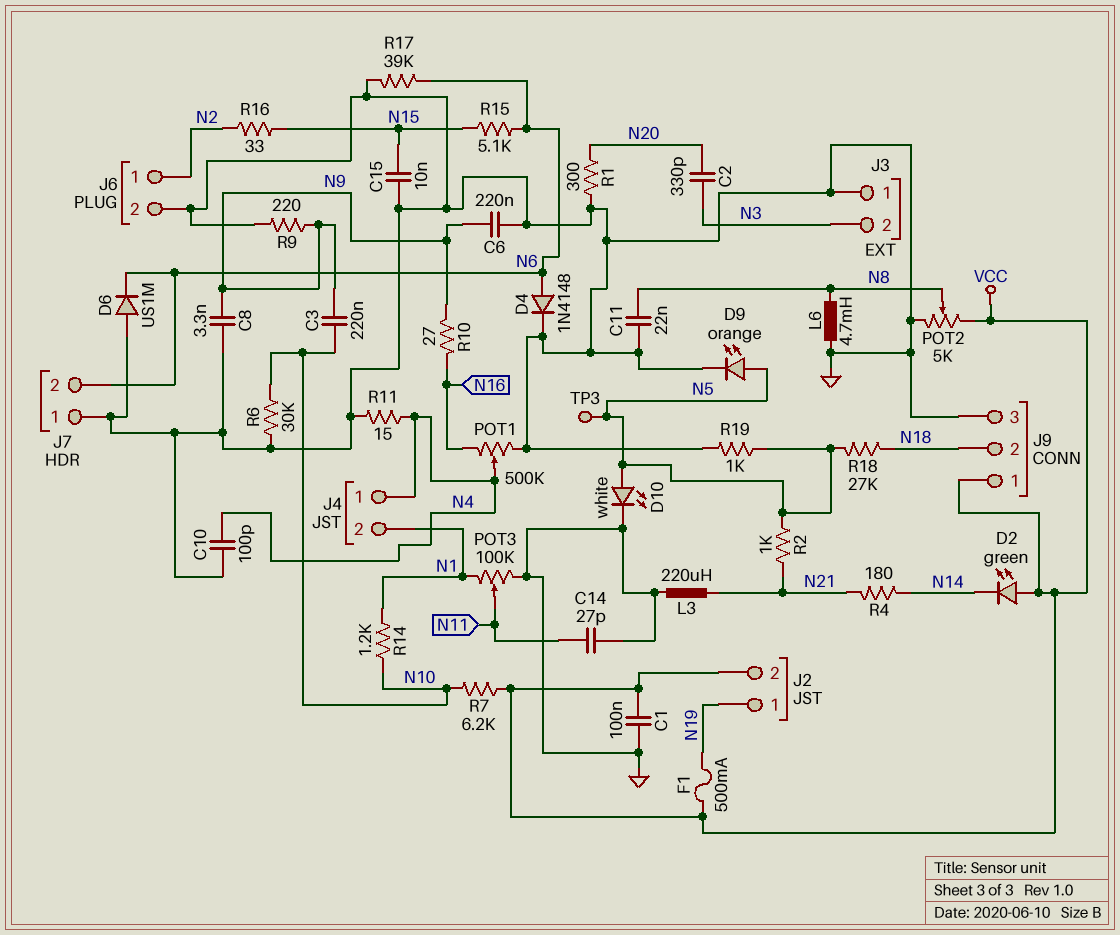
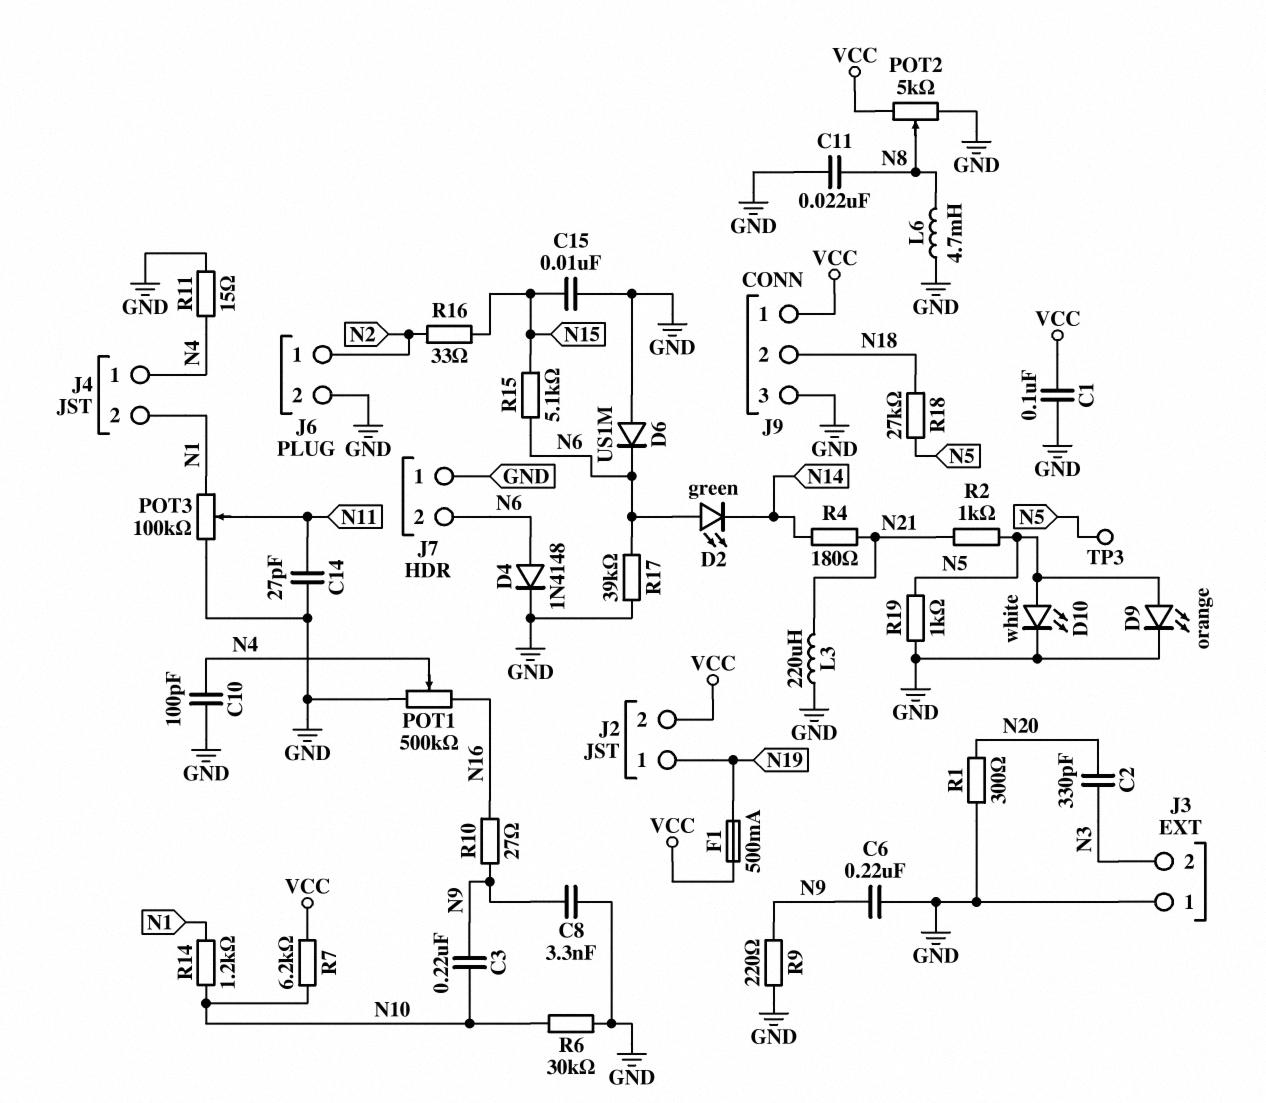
D2: LED green (A VCC, K N14) -> LED green (A N6, K N14)

